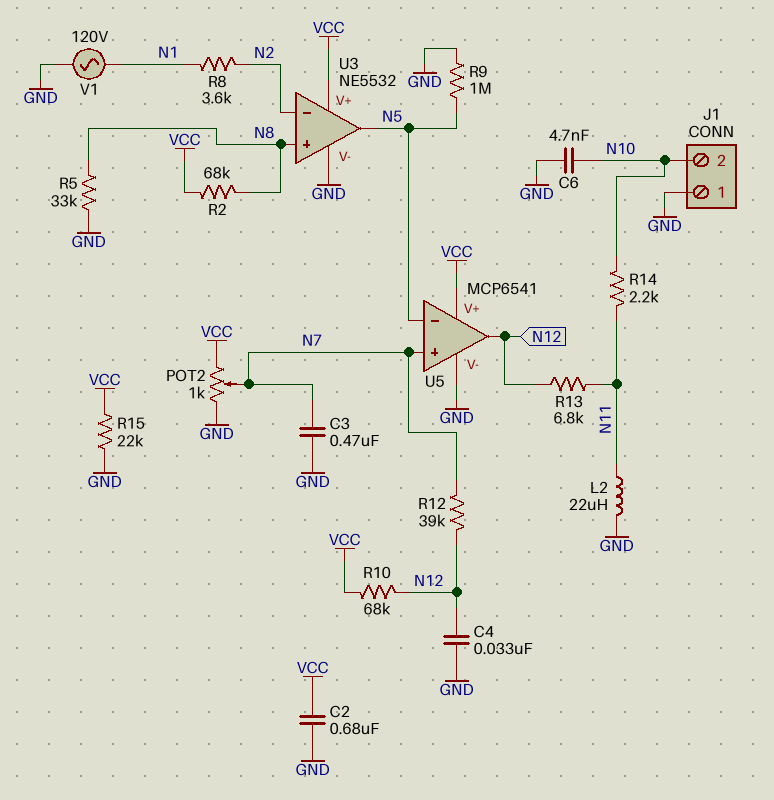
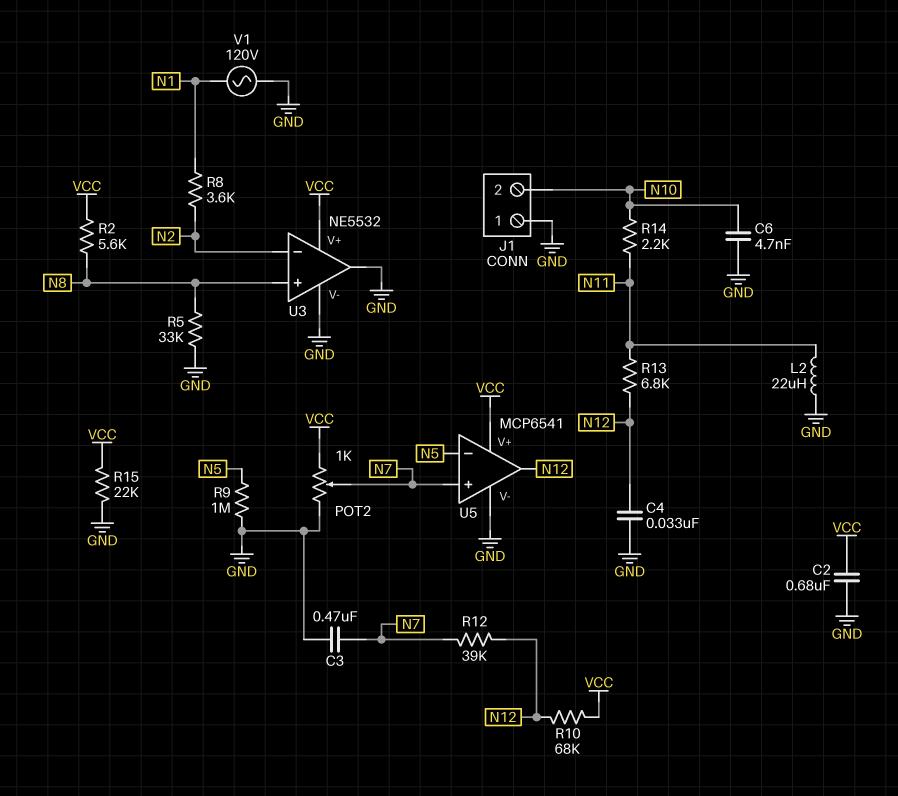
R2: 68k (N8, VCC) -> 5.6k (N8, VCC)
U3 pin out: N5 -> GND

